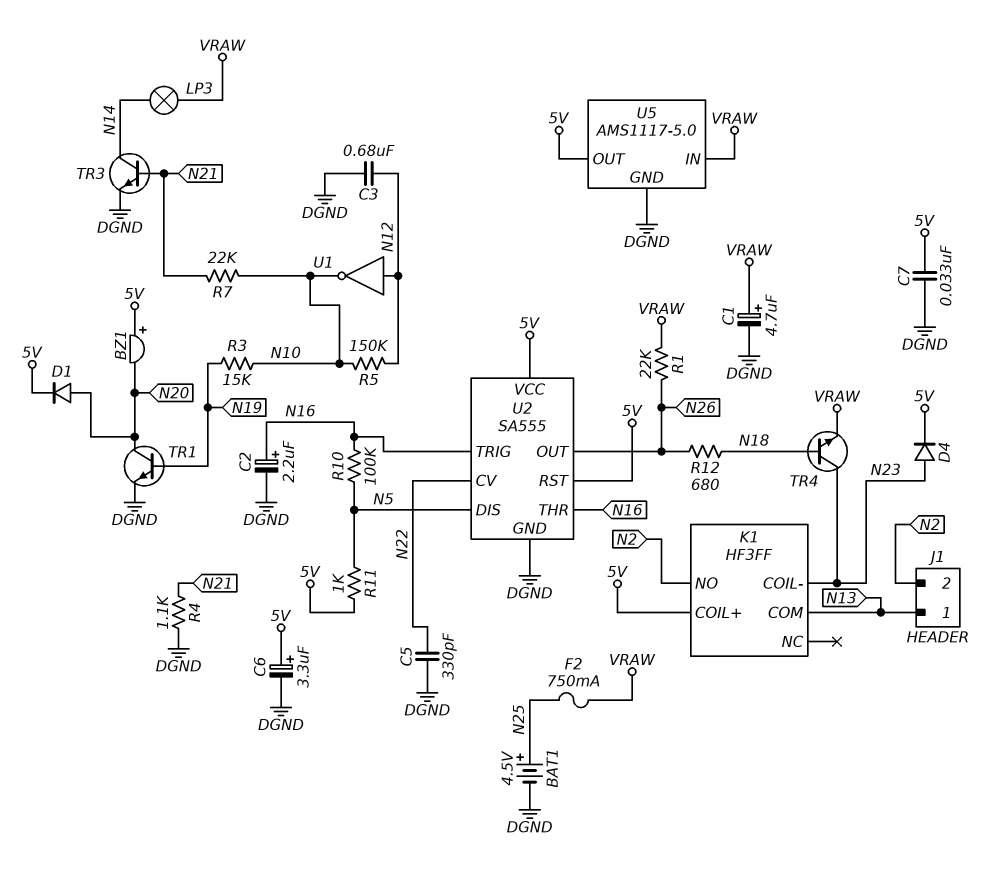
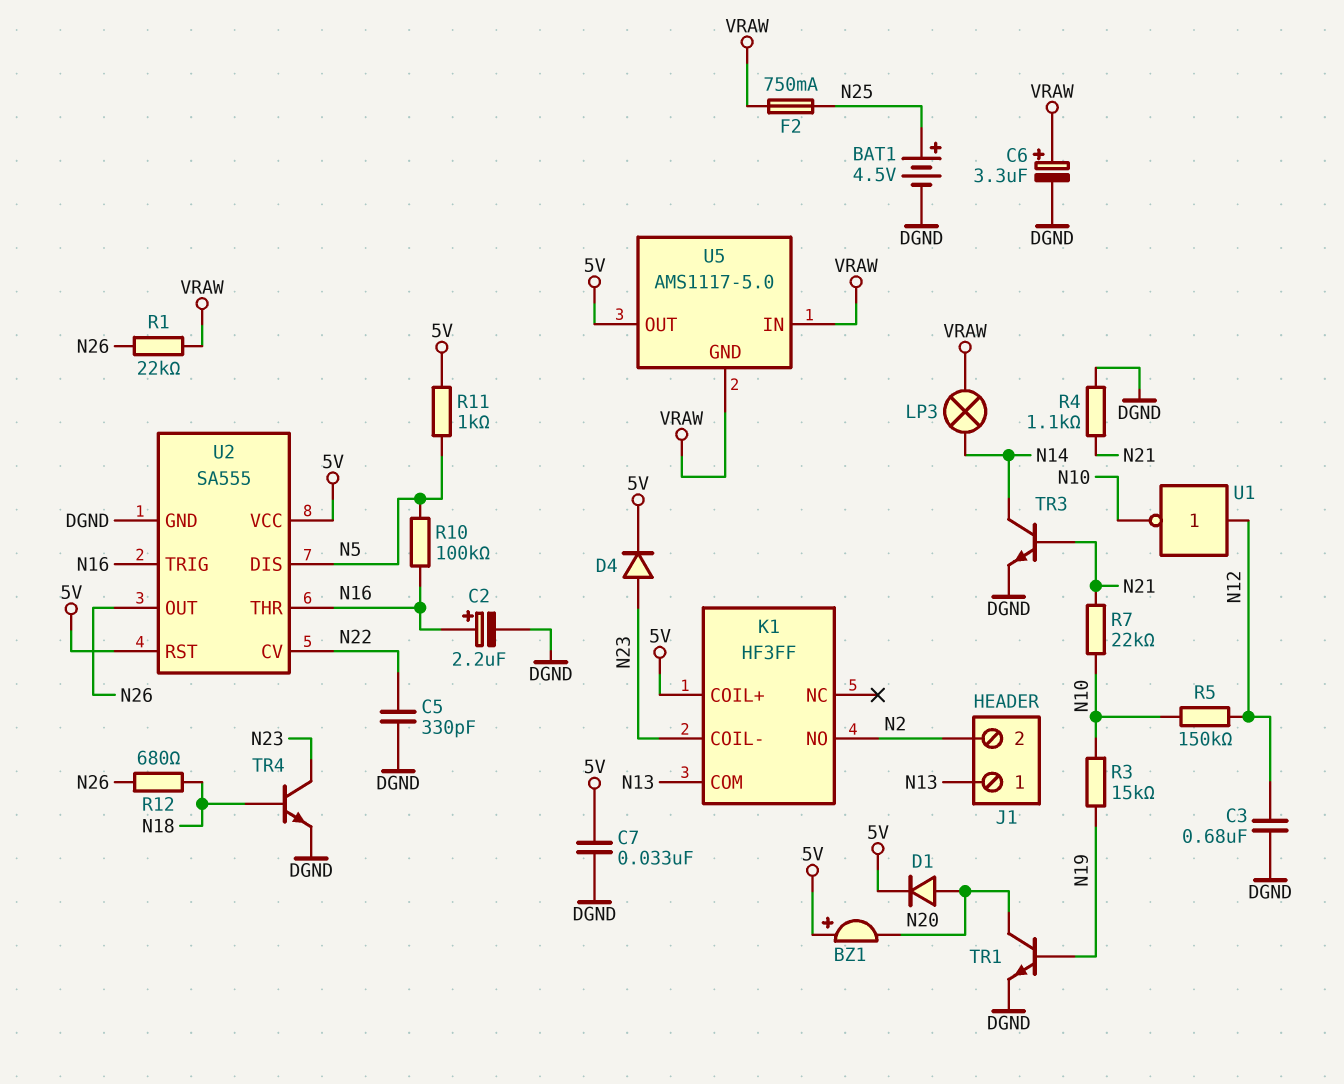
C1: 4.7uF (plus VRAW, minus DGND) -> none
C6: 3.3uF (plus 5V, minus DGND) -> 3.3uF (plus VRAW, minus DGND)
TR4: NPN (B N18, C N23, E VRAW) -> NPN (B N18, C N23, E DGND)
U5 pin GND: DGND -> VRAW

